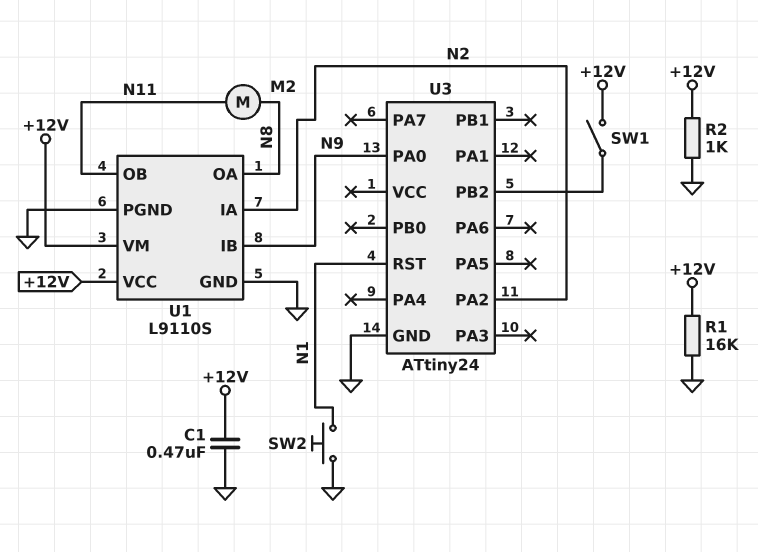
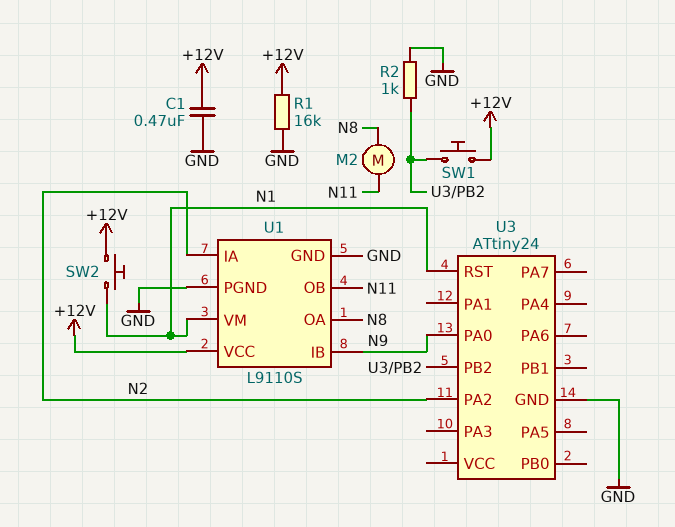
R2: 1k (+12V, GND) -> 1k (GND, U3/PB2)
SW1: switch (+12V, U3/PB2) -> button (+12V, U3/PB2)
SW2: button (GND, N1) -> button (+12V, N1)
U1 pin VM: +12V -> N1

